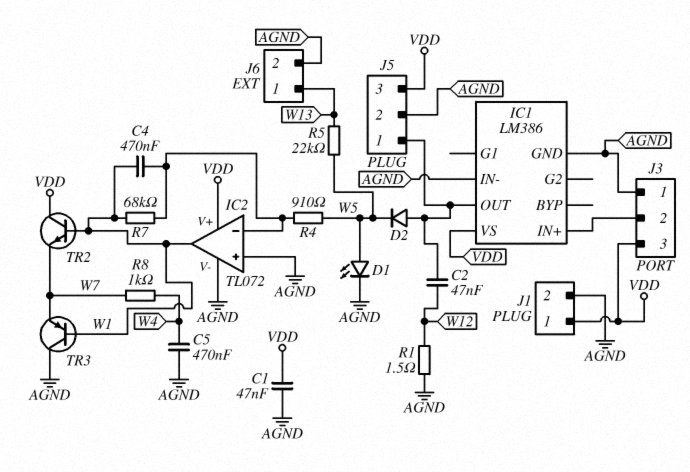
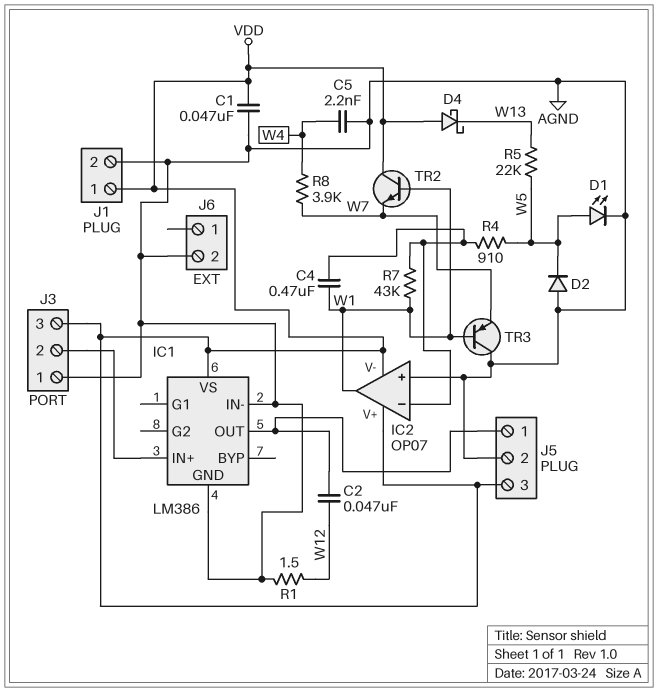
C5: 470nF (AGND, W4) -> 2.2nF (AGND, W4)
D2: diode (A IC1/OUT, K W5) -> diode (A AGND, K W5)
D4: none -> schottky (A VDD, K W13)
IC2: TL072 -> OP07
IC2 pin V-: AGND -> VDD
J6 pin 1: W13 -> none
R7: 68k (IC2/in-, W1) -> 43k (IC2/in-, W1)
R8: 1k (W4, W7) -> 3.9k (W4, W7)

